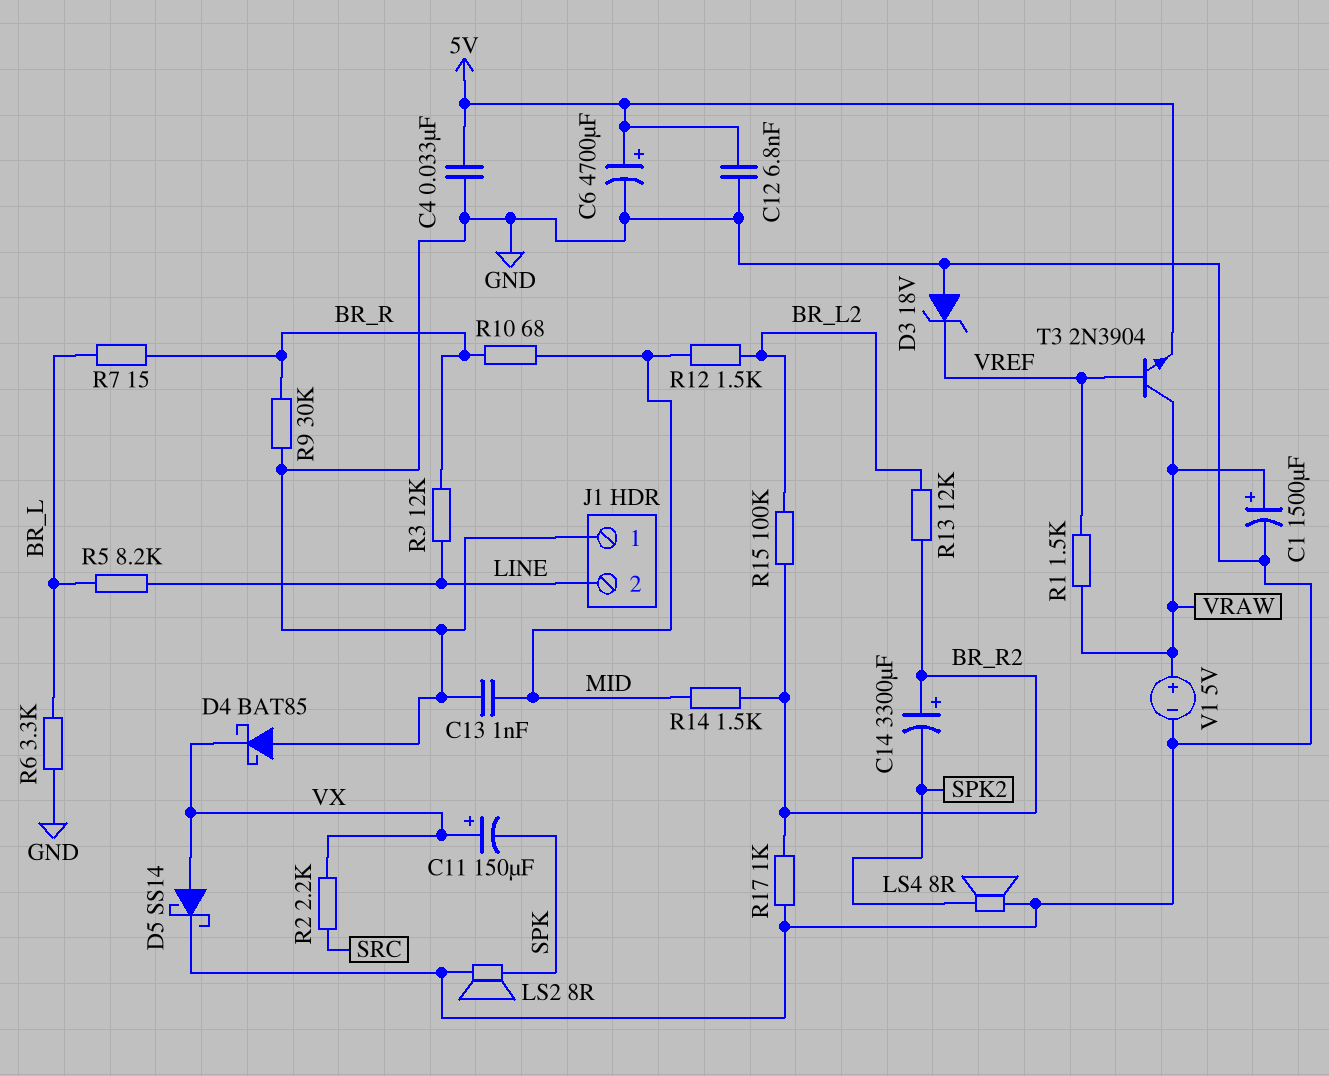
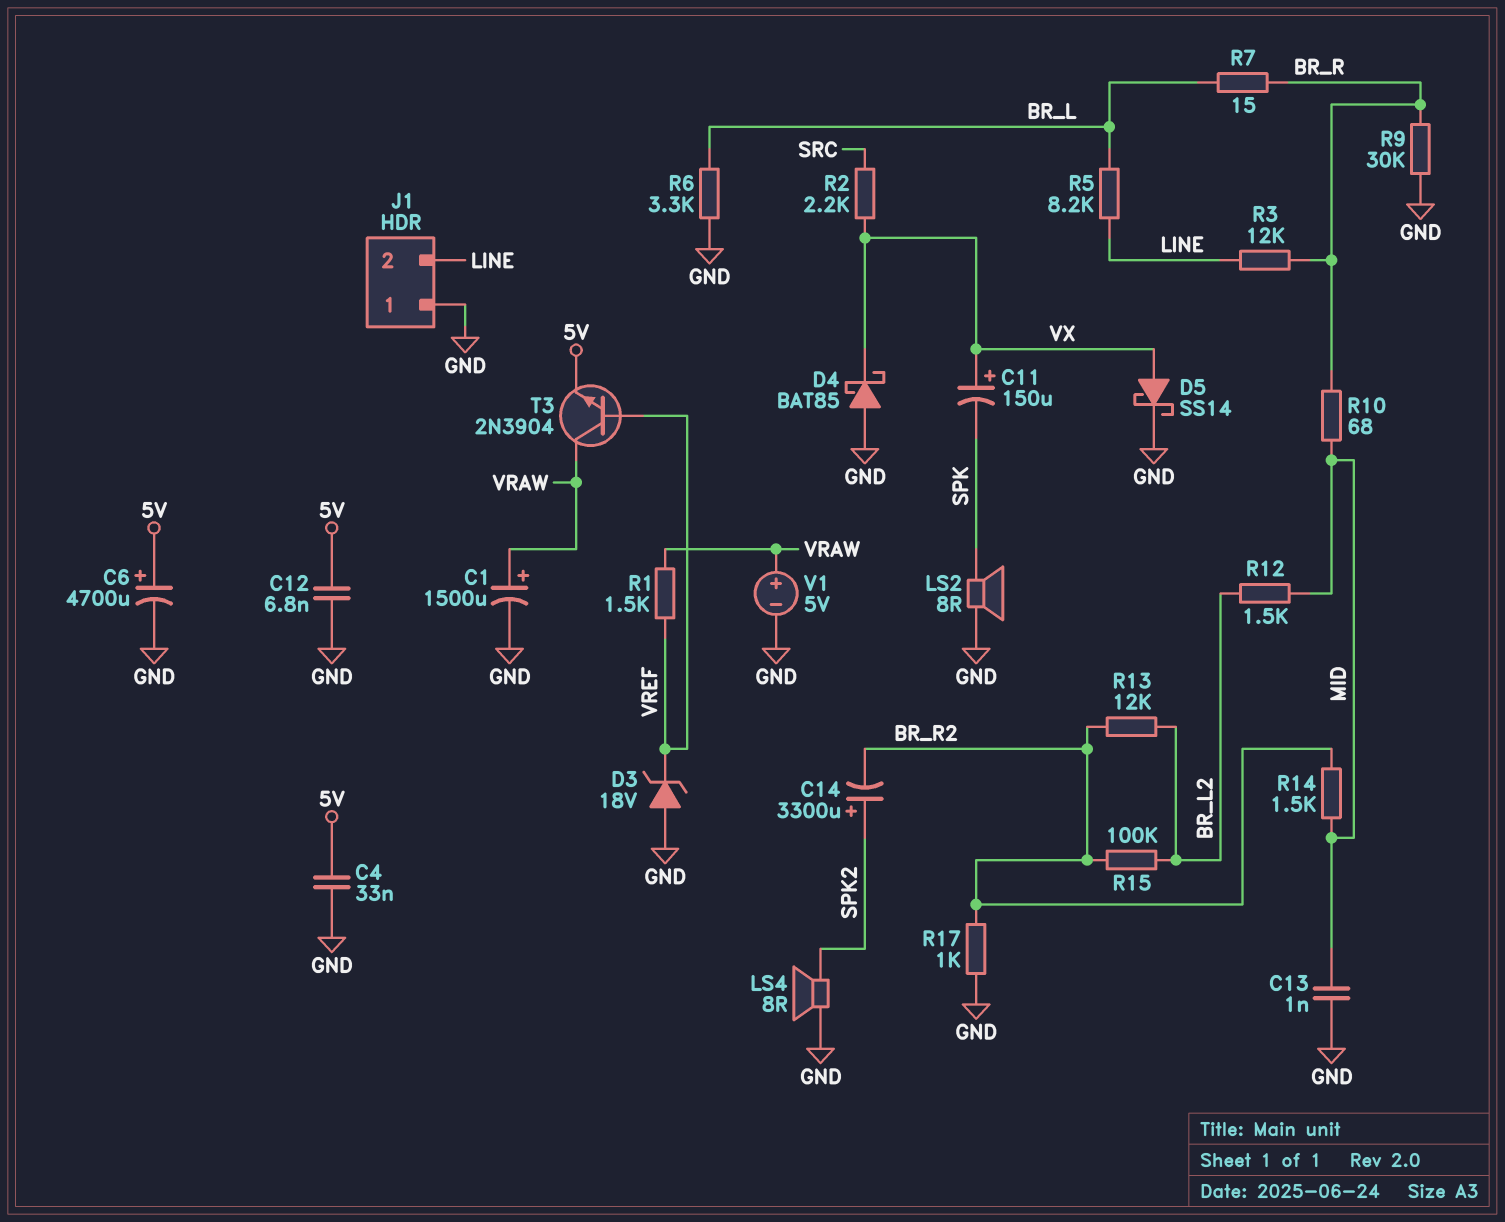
C14: 3300uF (plus BR_R2, minus SPK2) -> 3300uF (plus SPK2, minus BR_R2)

